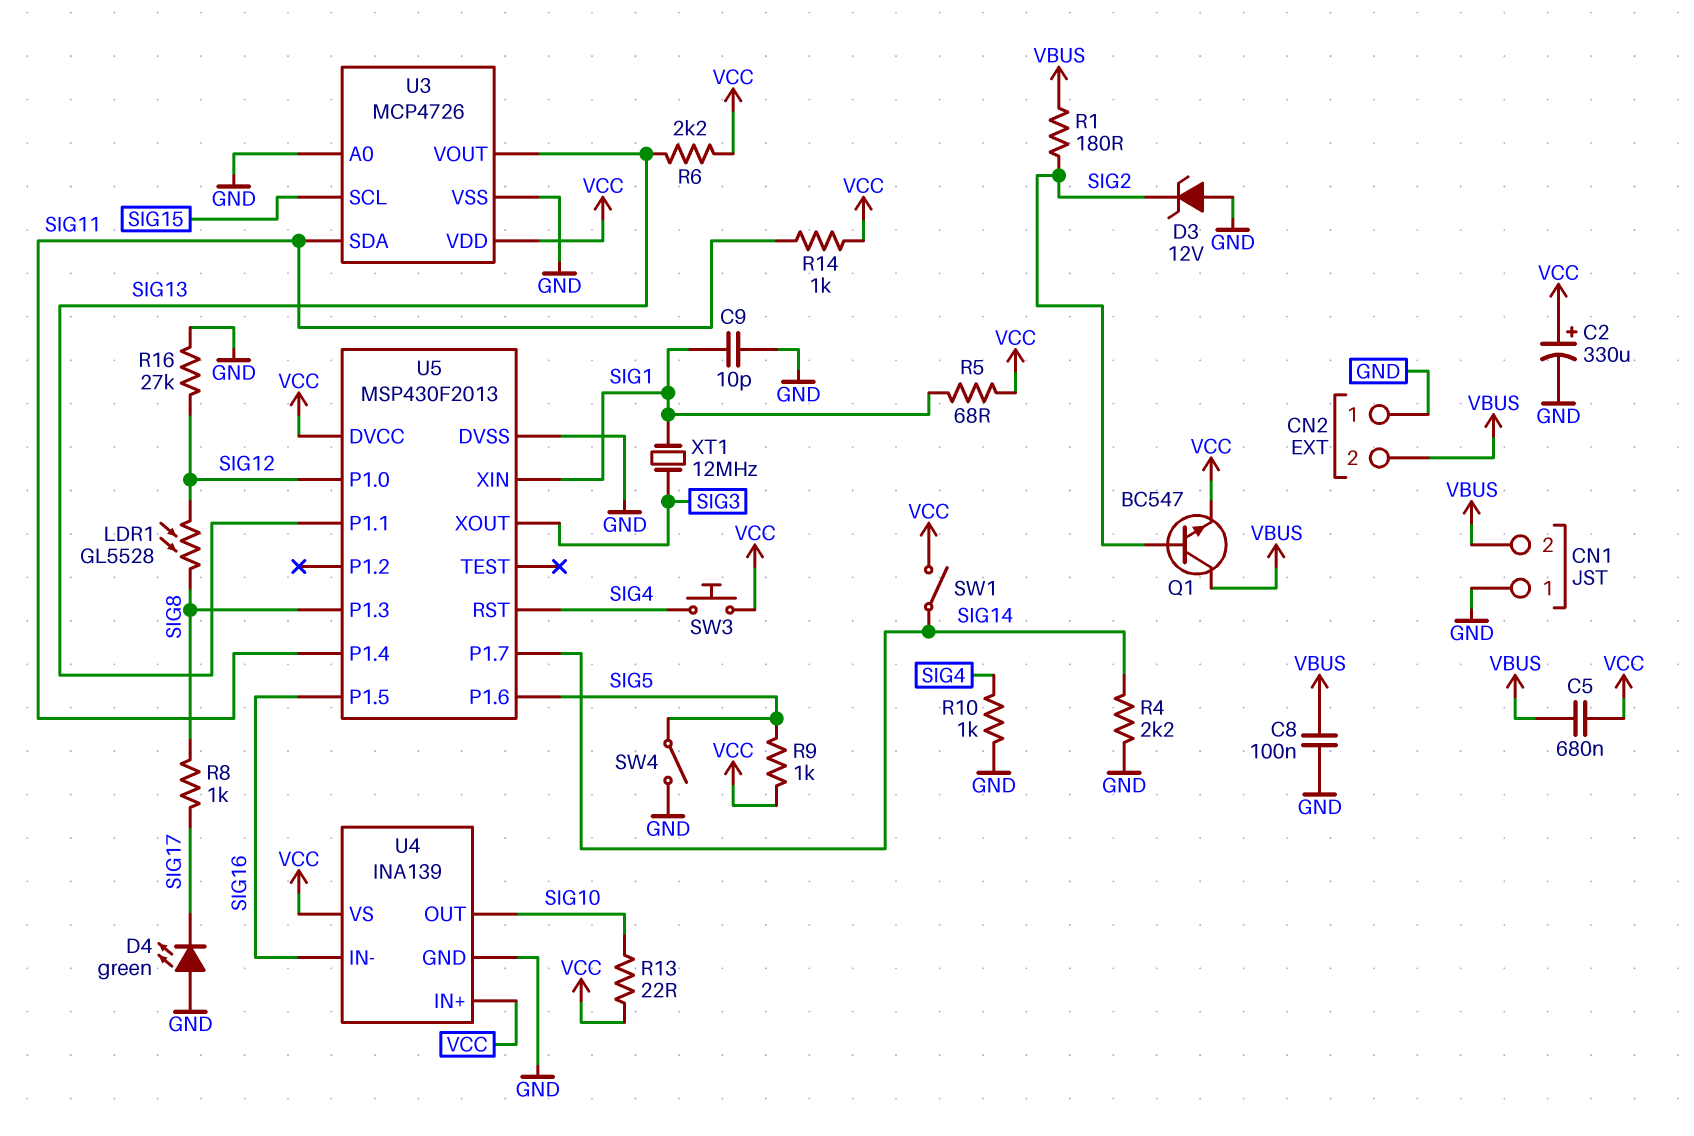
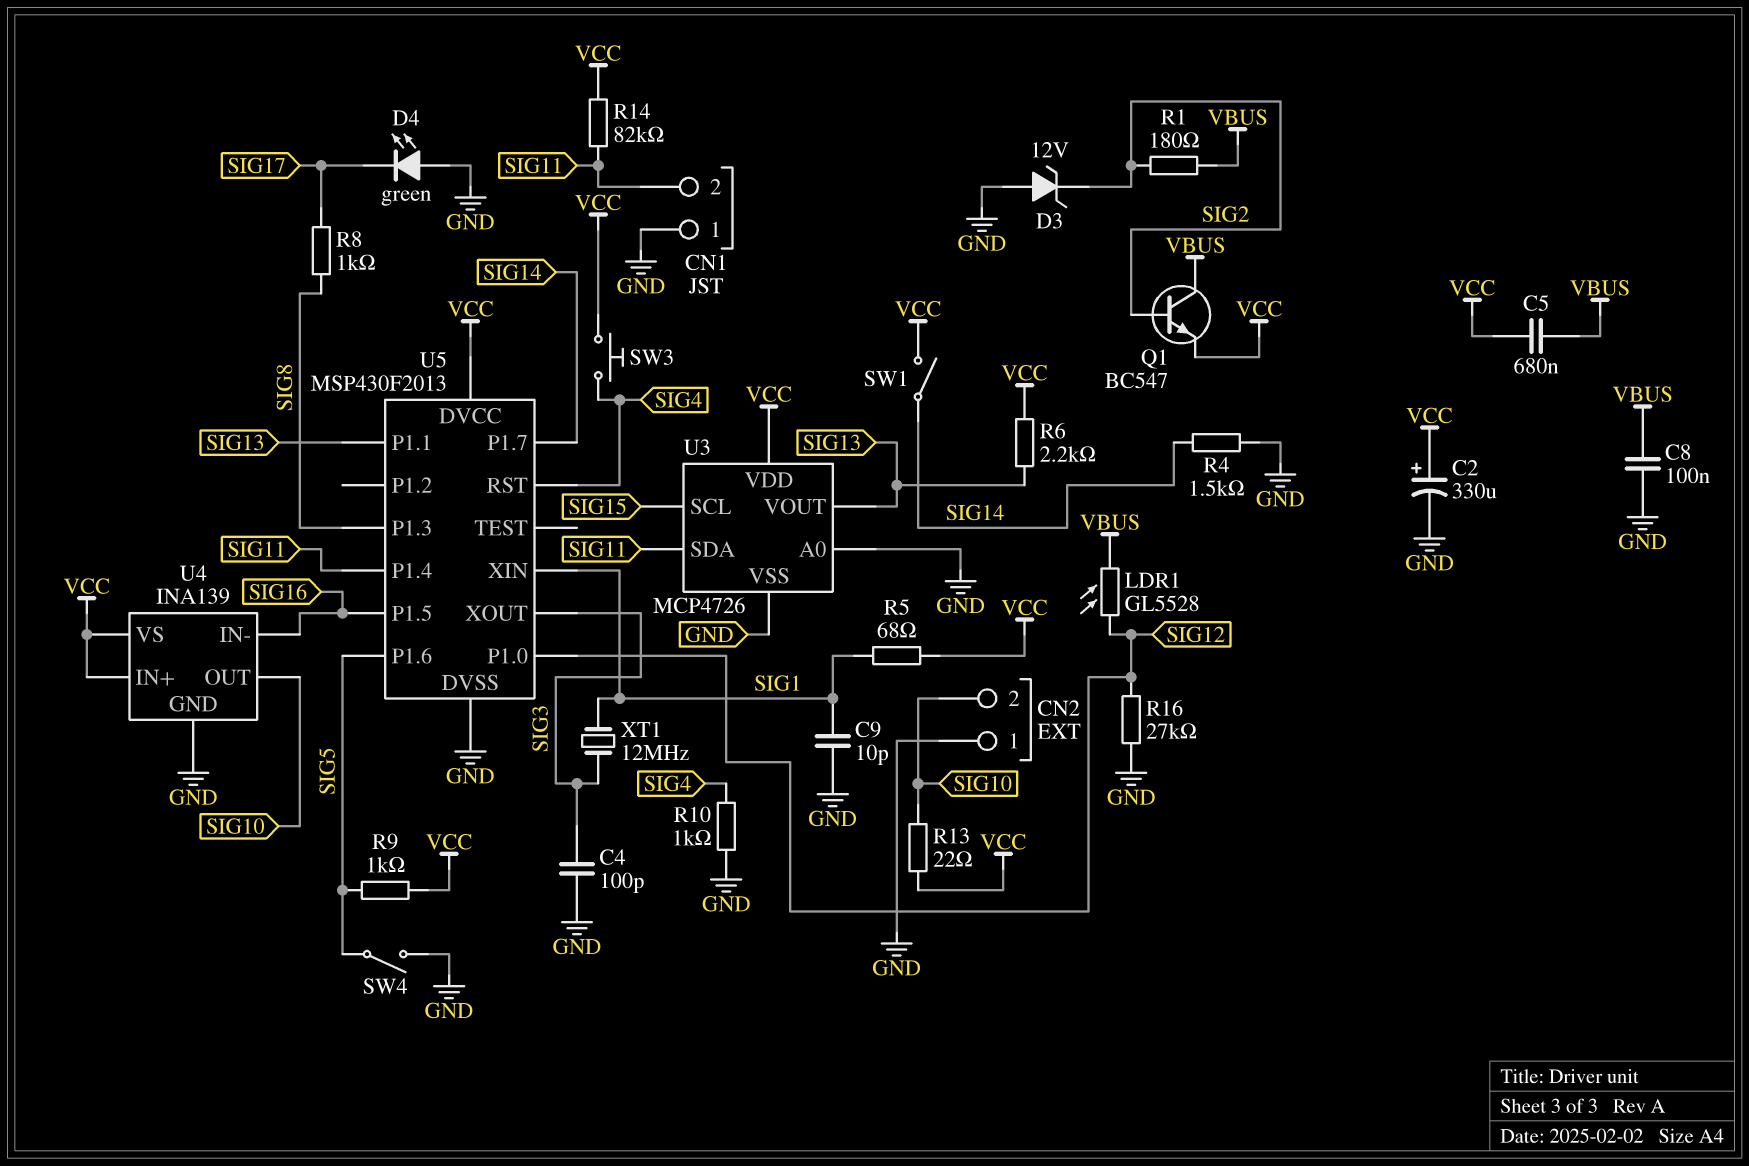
C4: none -> 100pF (GND, SIG3)
CN1 pin 2: VBUS -> SIG11
CN2 pin 2: VBUS -> SIG10
LDR1: GL5528 (SIG8, SIG12) -> GL5528 (SIG12, VBUS)
R4: 2.2k (GND, SIG14) -> 1.5k (GND, SIG14)
R14: 1k (SIG11, VCC) -> 82k (SIG11, VCC)

